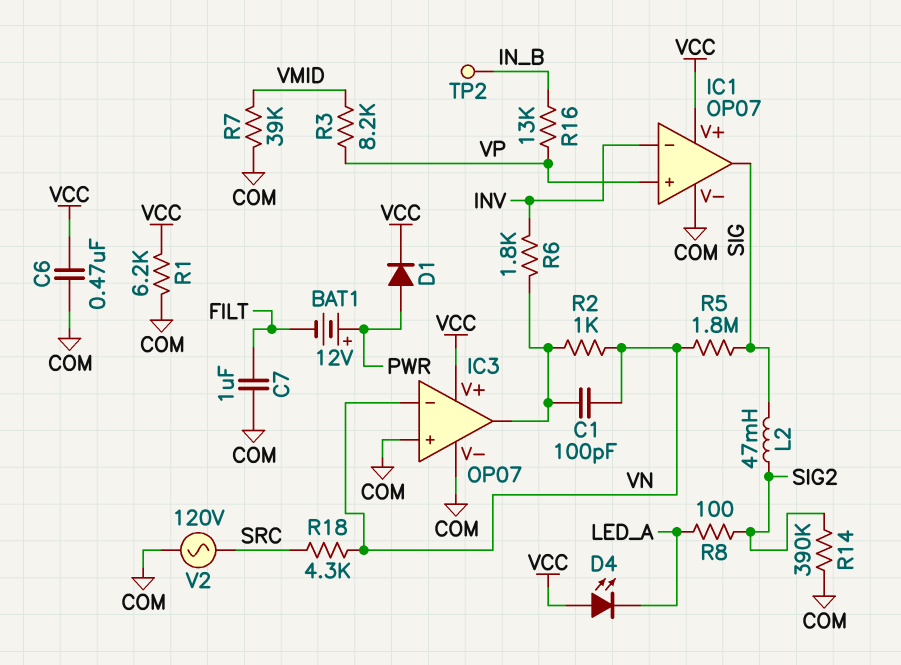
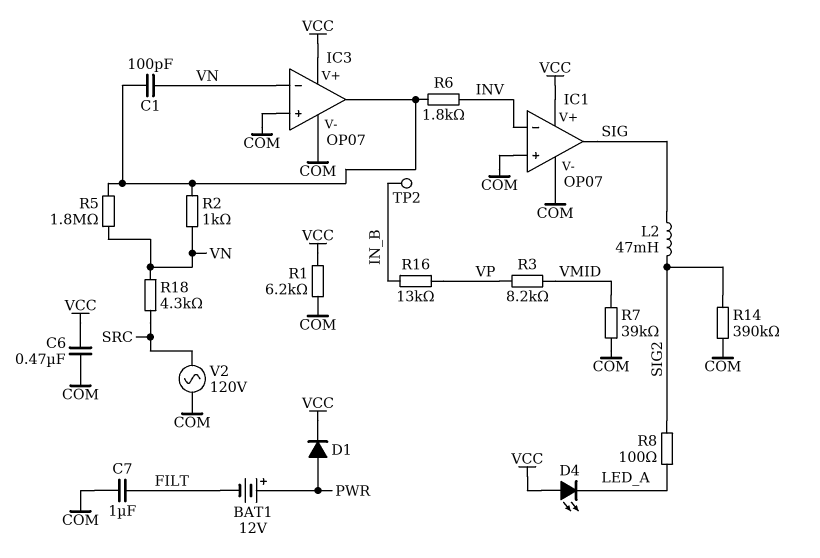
IC1 pin in+: VP -> COM
R5: 1.8M (SIG, VN) -> 1.8M (IC3/out, VN)

